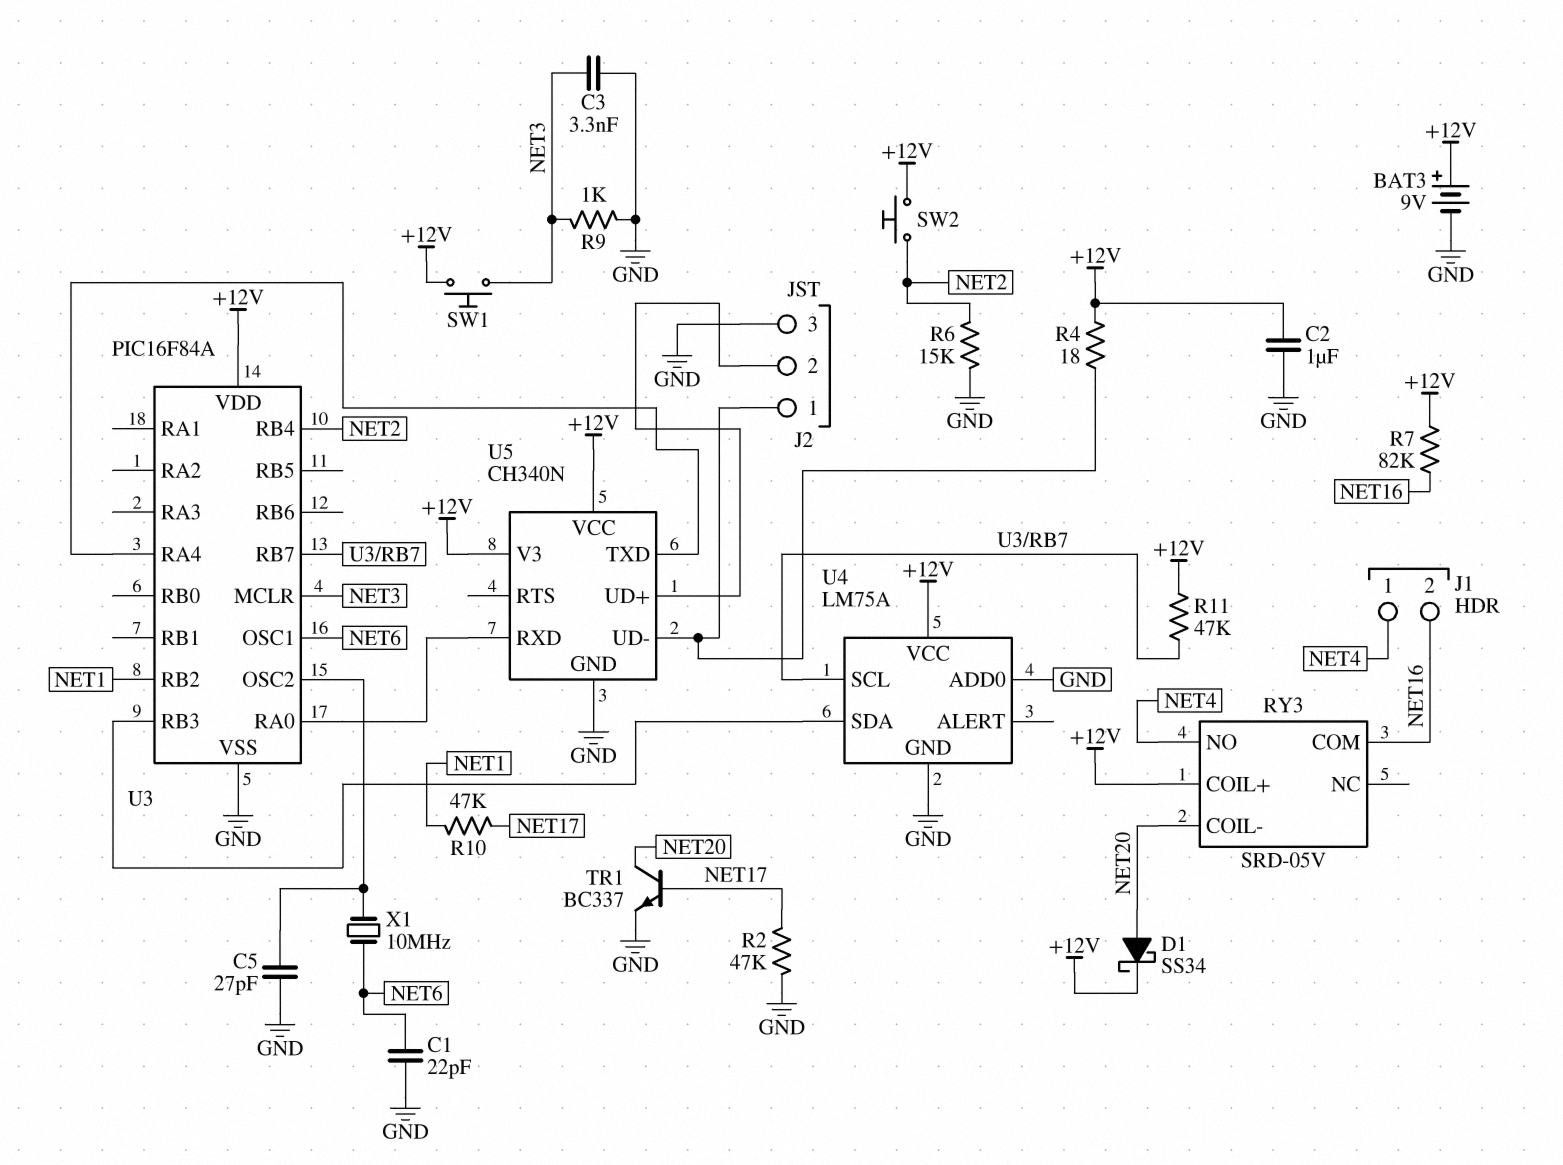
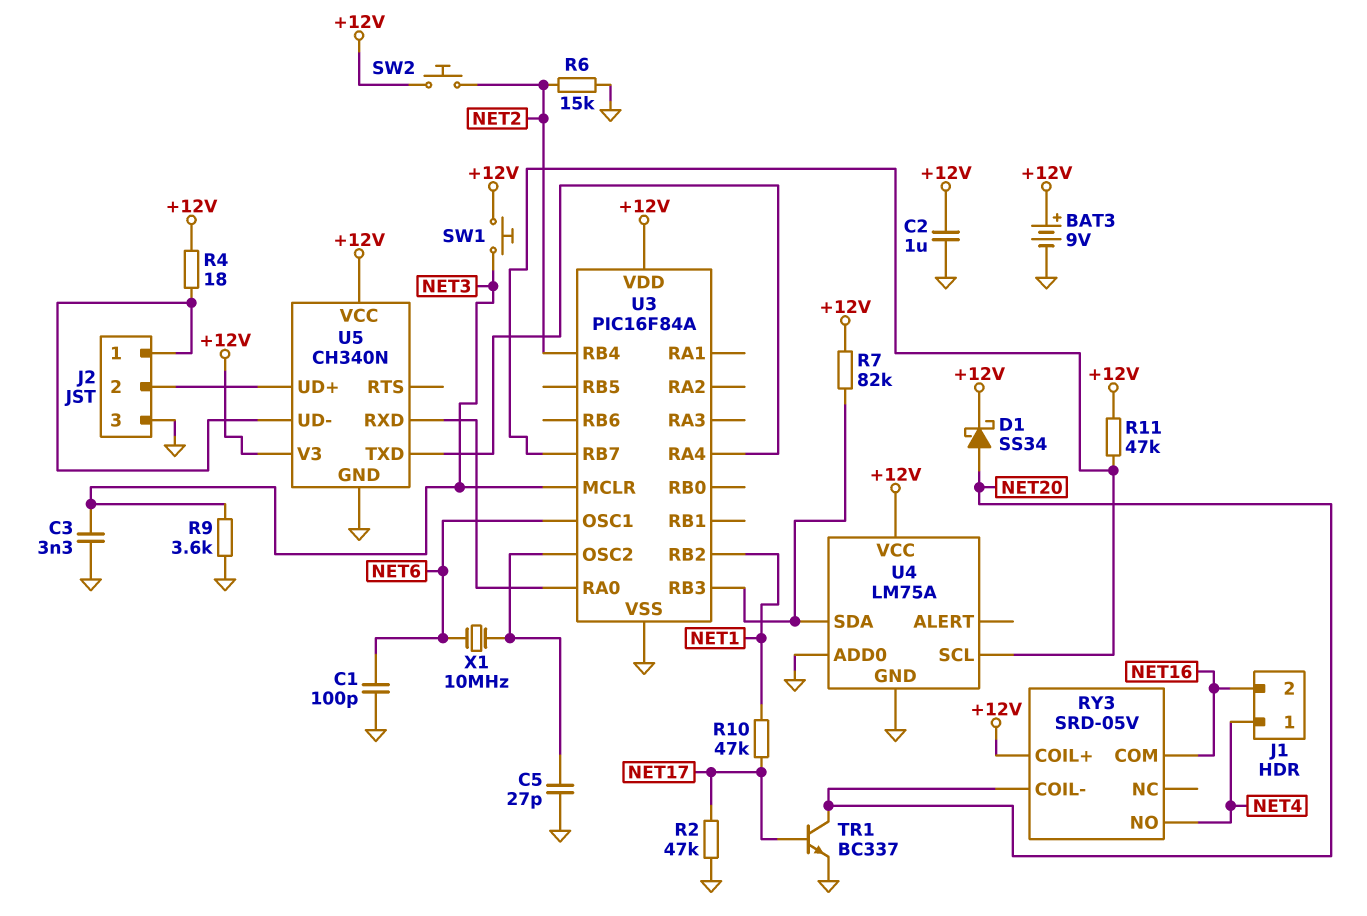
C1: 22pF (GND, NET6) -> 100pF (GND, NET6)
R7: 82k (+12V, NET16) -> 82k (+12V, U3/RB3)
R9: 1k (GND, NET3) -> 3.6k (GND, NET3)

